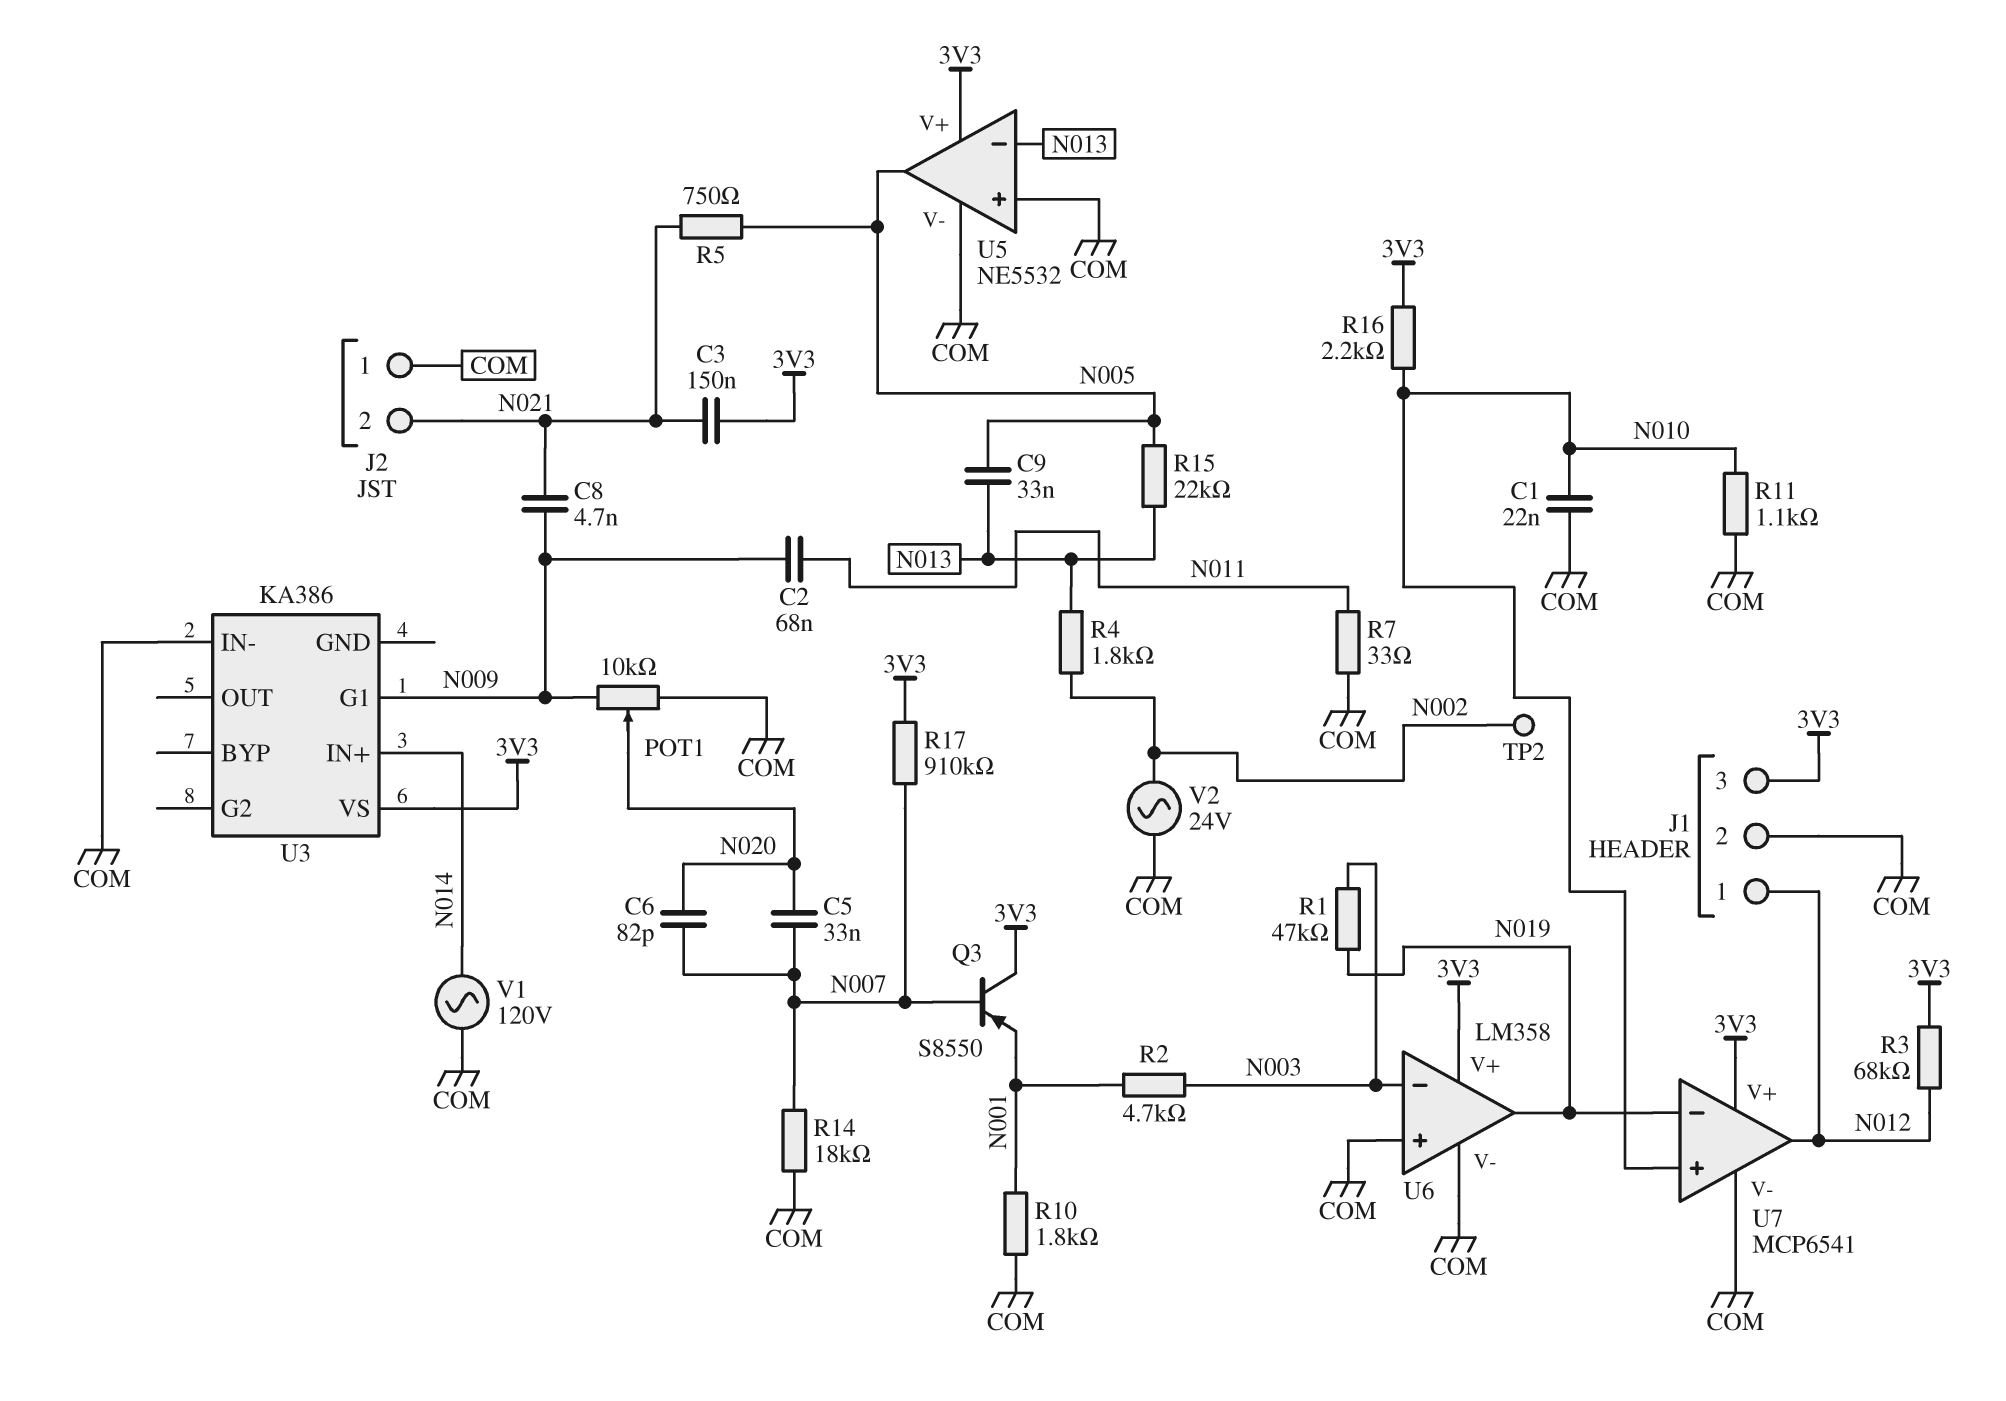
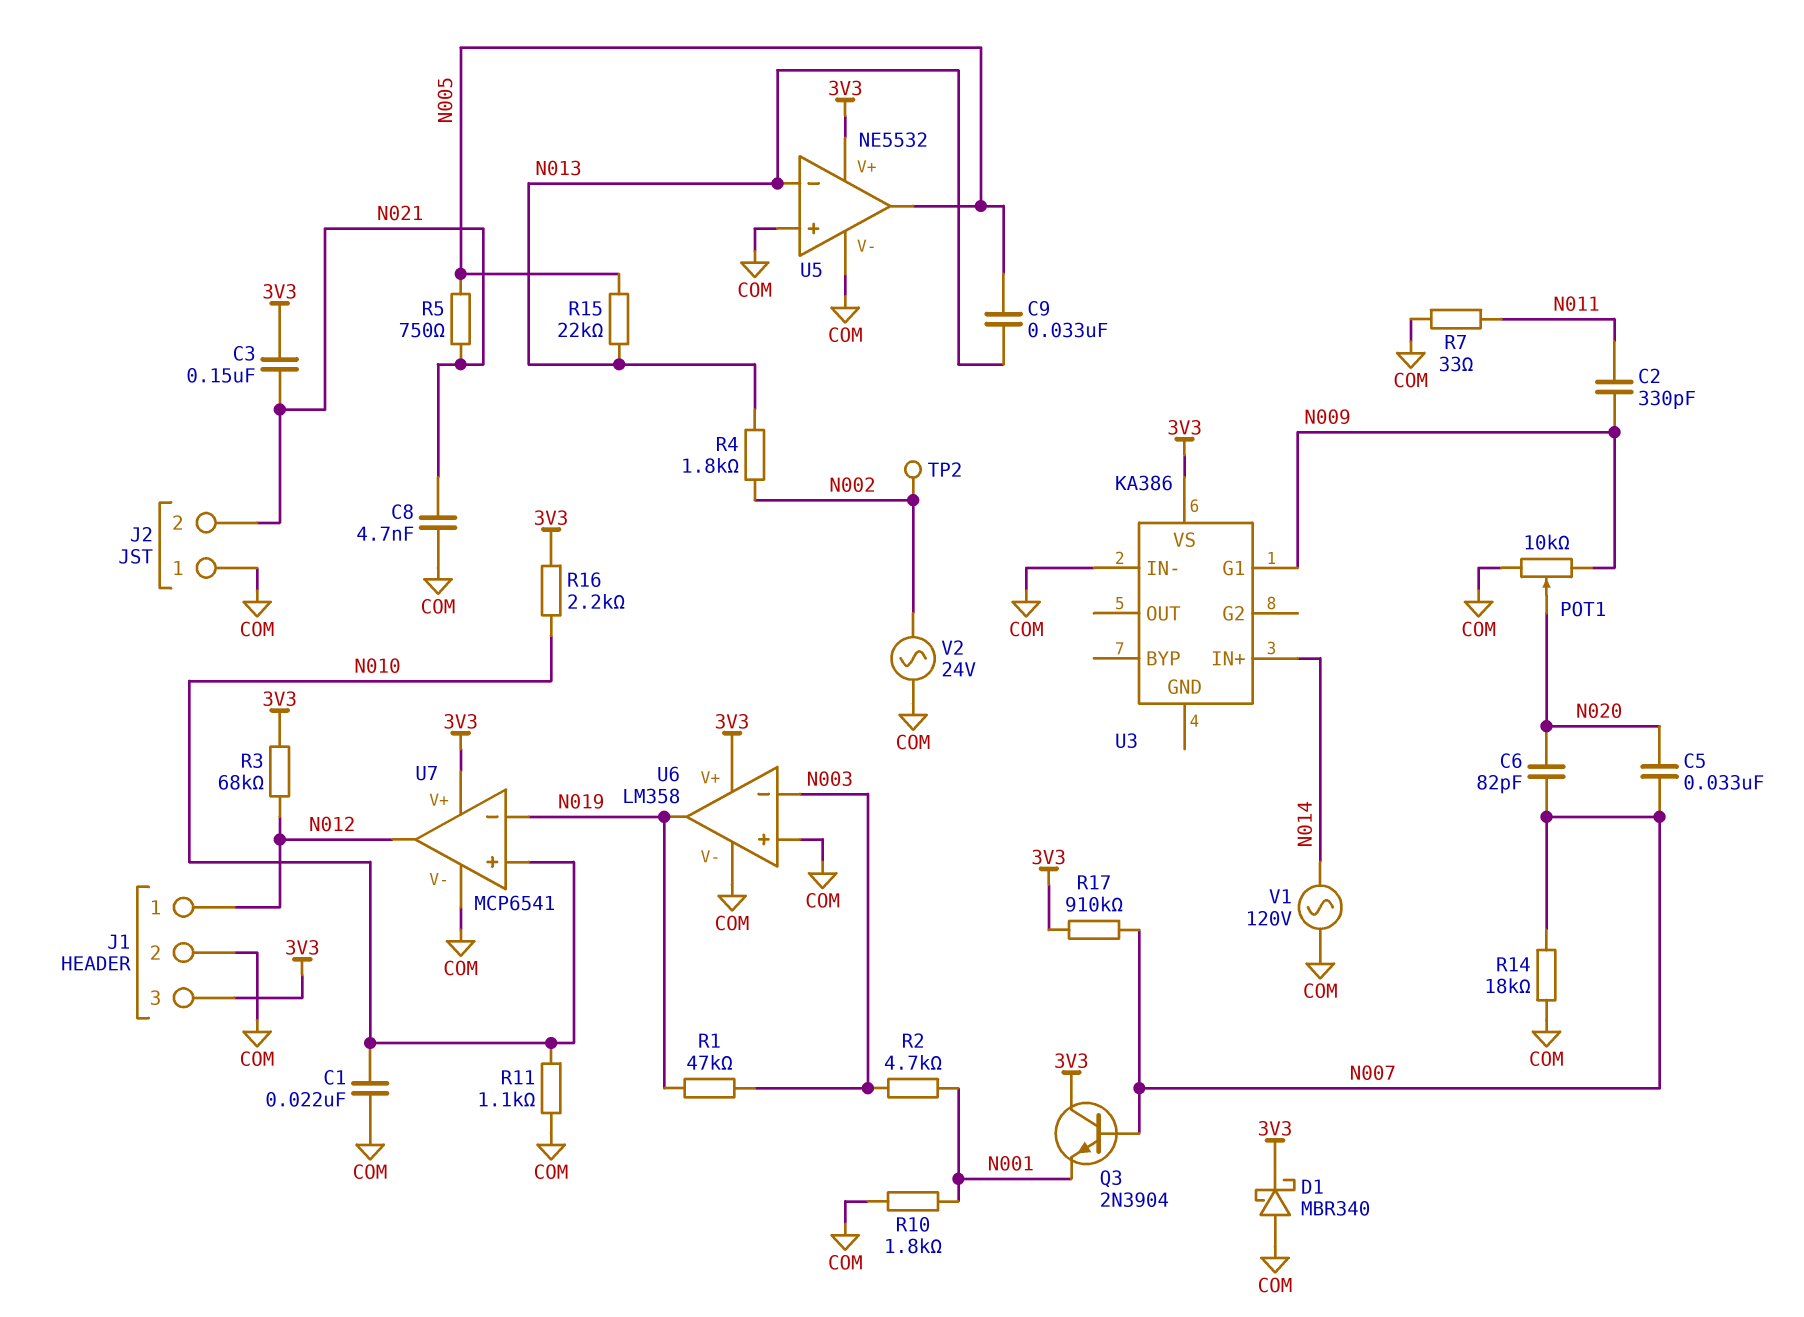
C2: 68nF (N009, N011) -> 330pF (N009, N011)
C8: 4.7nF (N009, N021) -> 4.7nF (COM, N021)
D1: none -> schottky MBR340 (A COM, K 3V3)
Q3: PNP S8550 (B N007, C 3V3, E N001) -> NPN 2N3904 (B N007, C 3V3, E N001)

